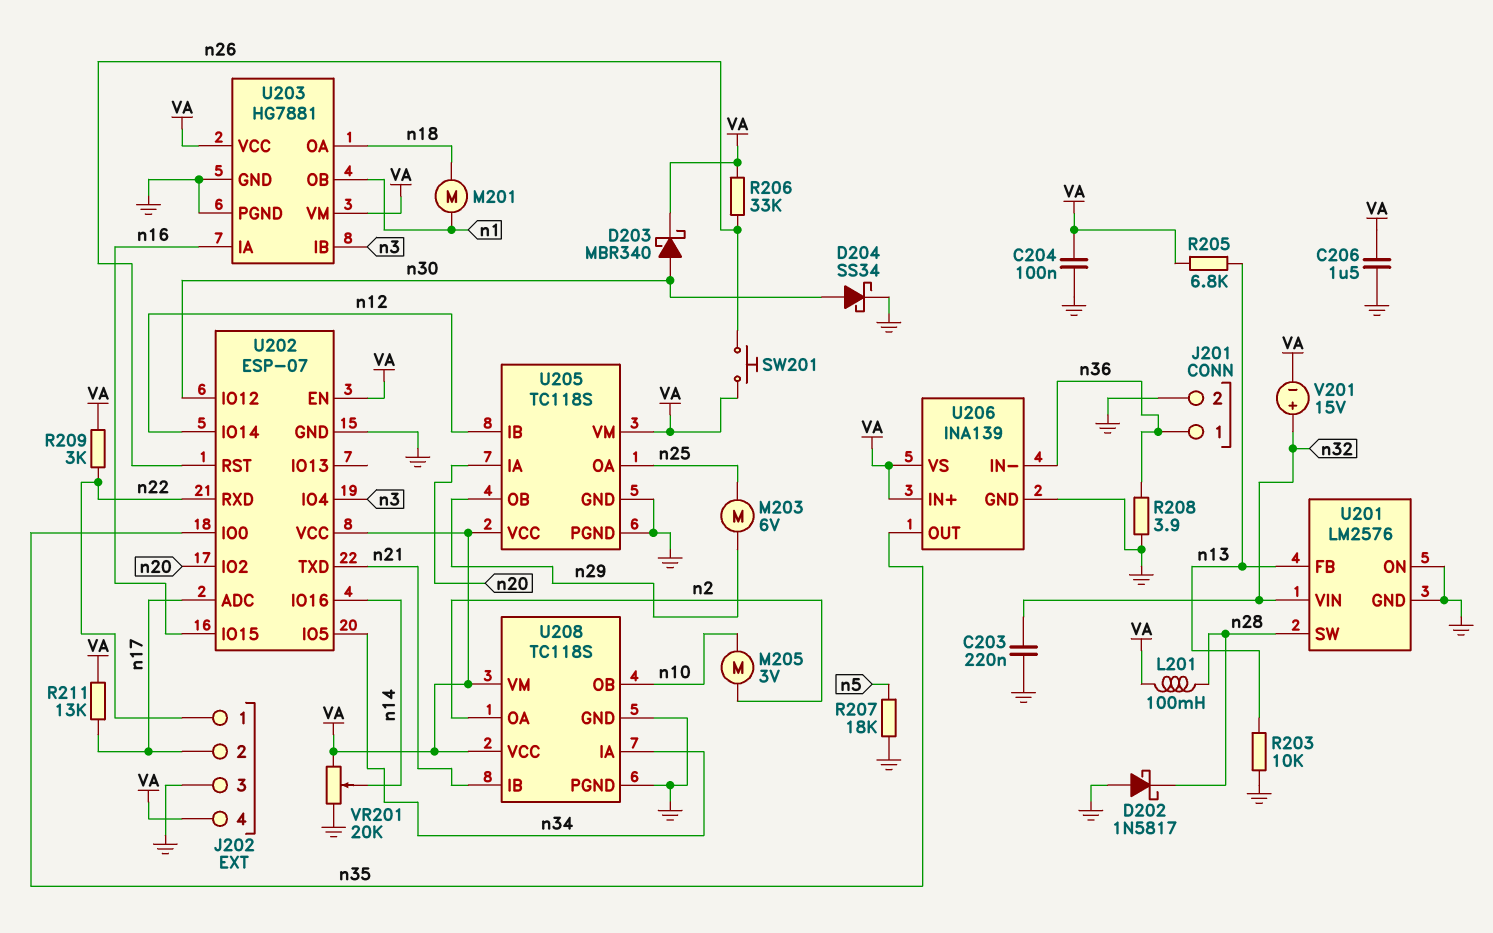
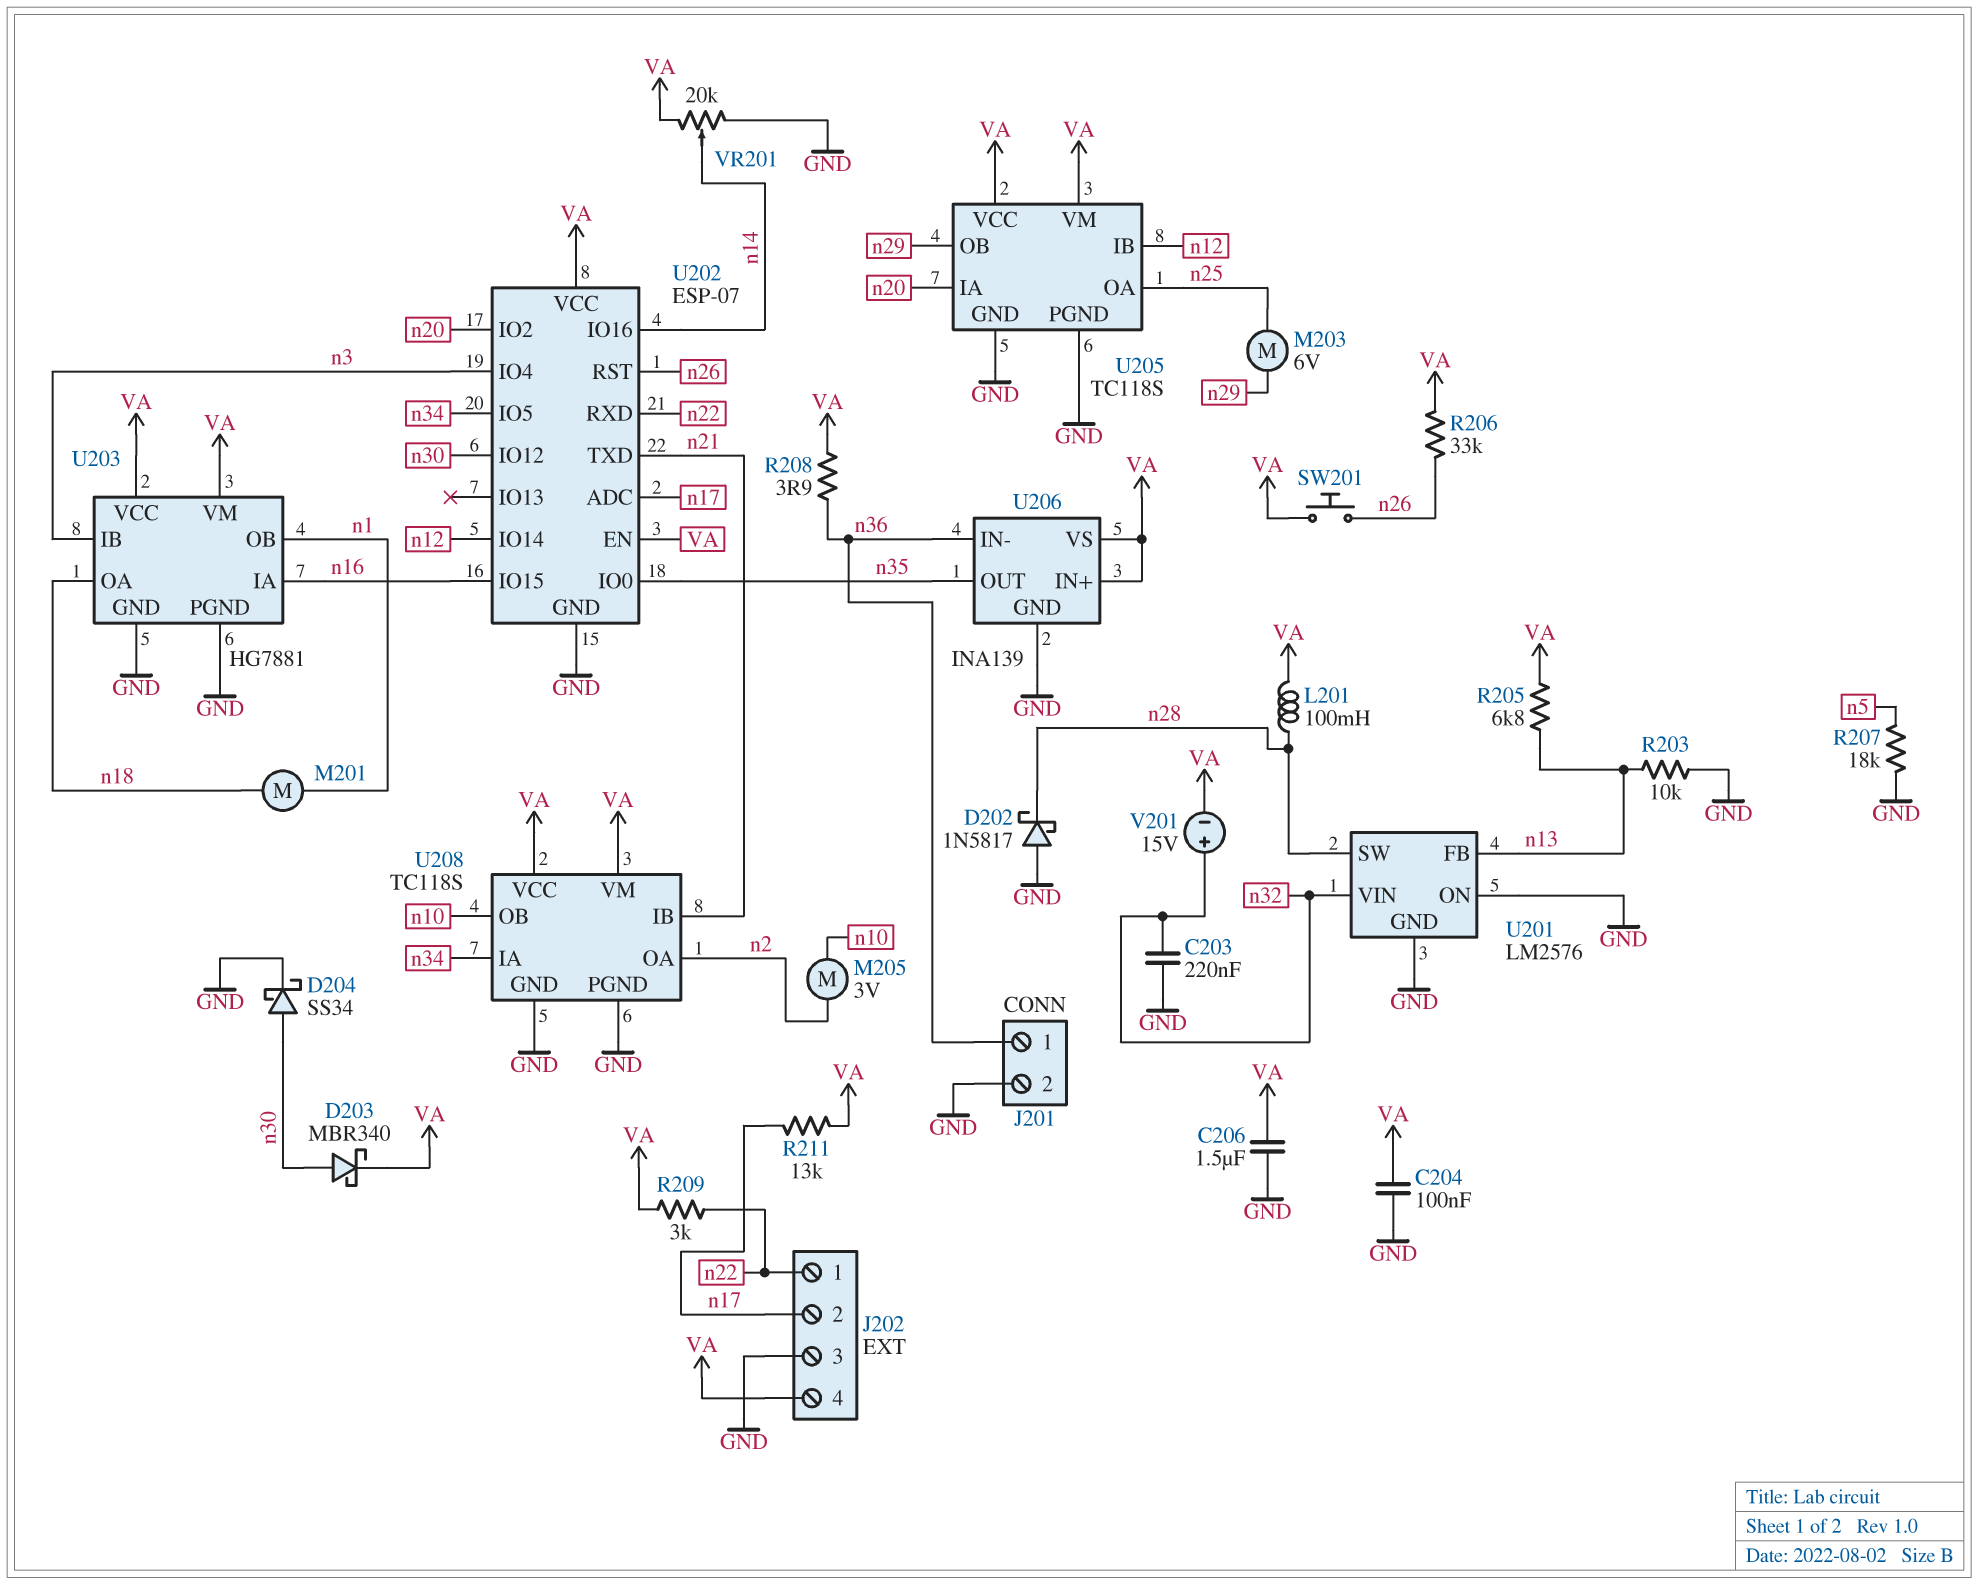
R208: 3.9 (GND, n36) -> 3.9 (VA, n36)

